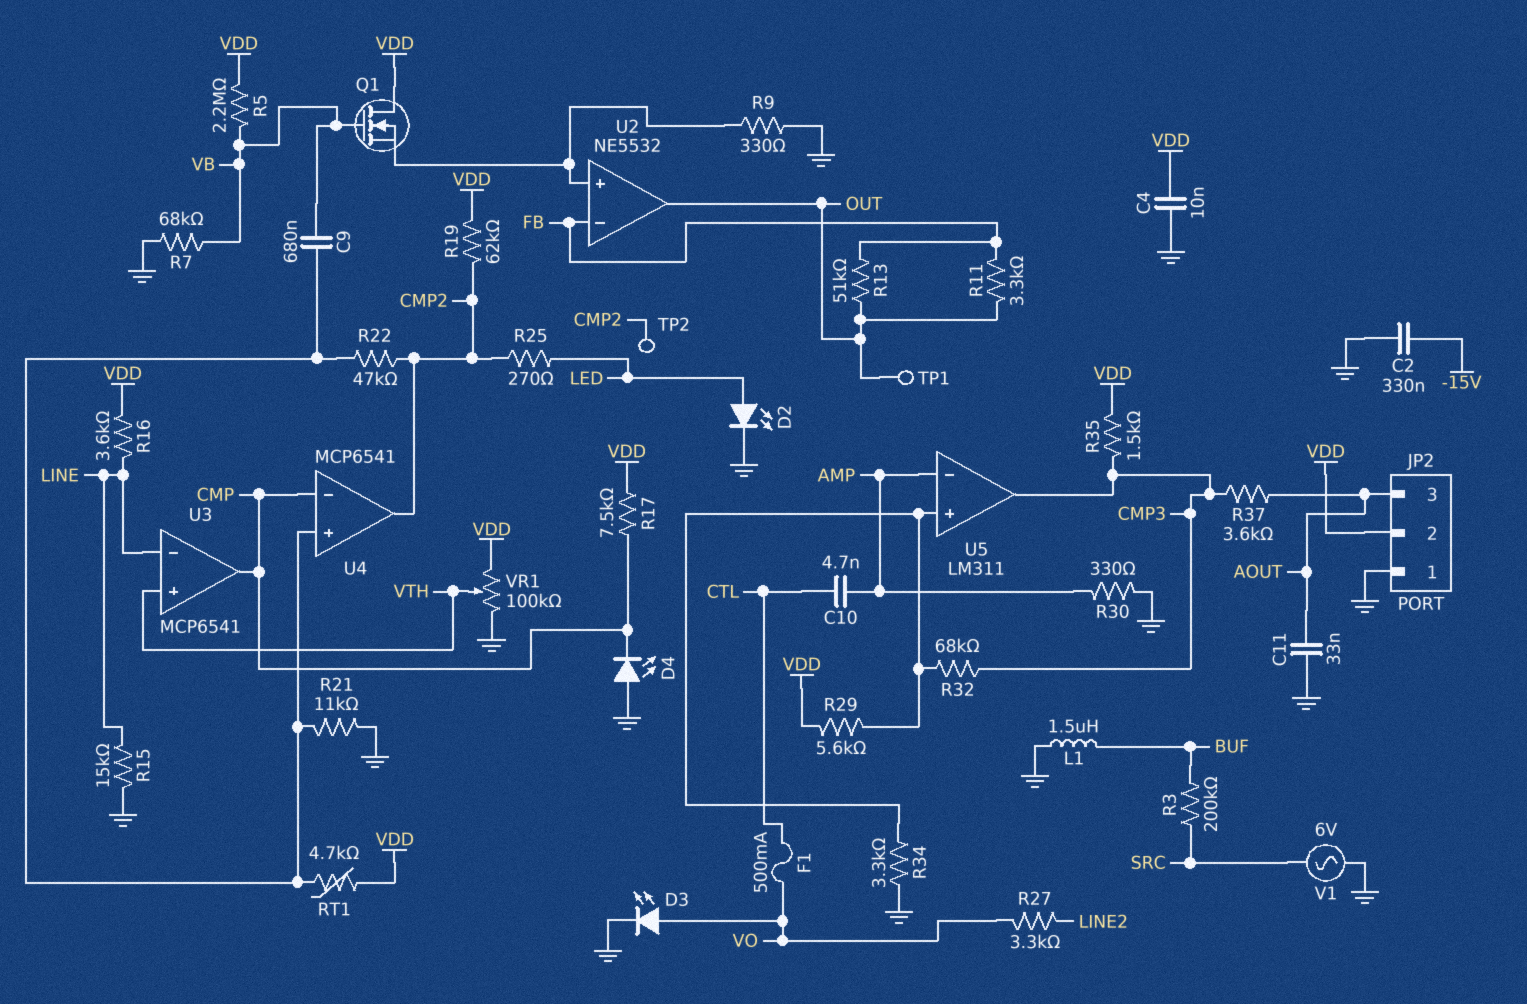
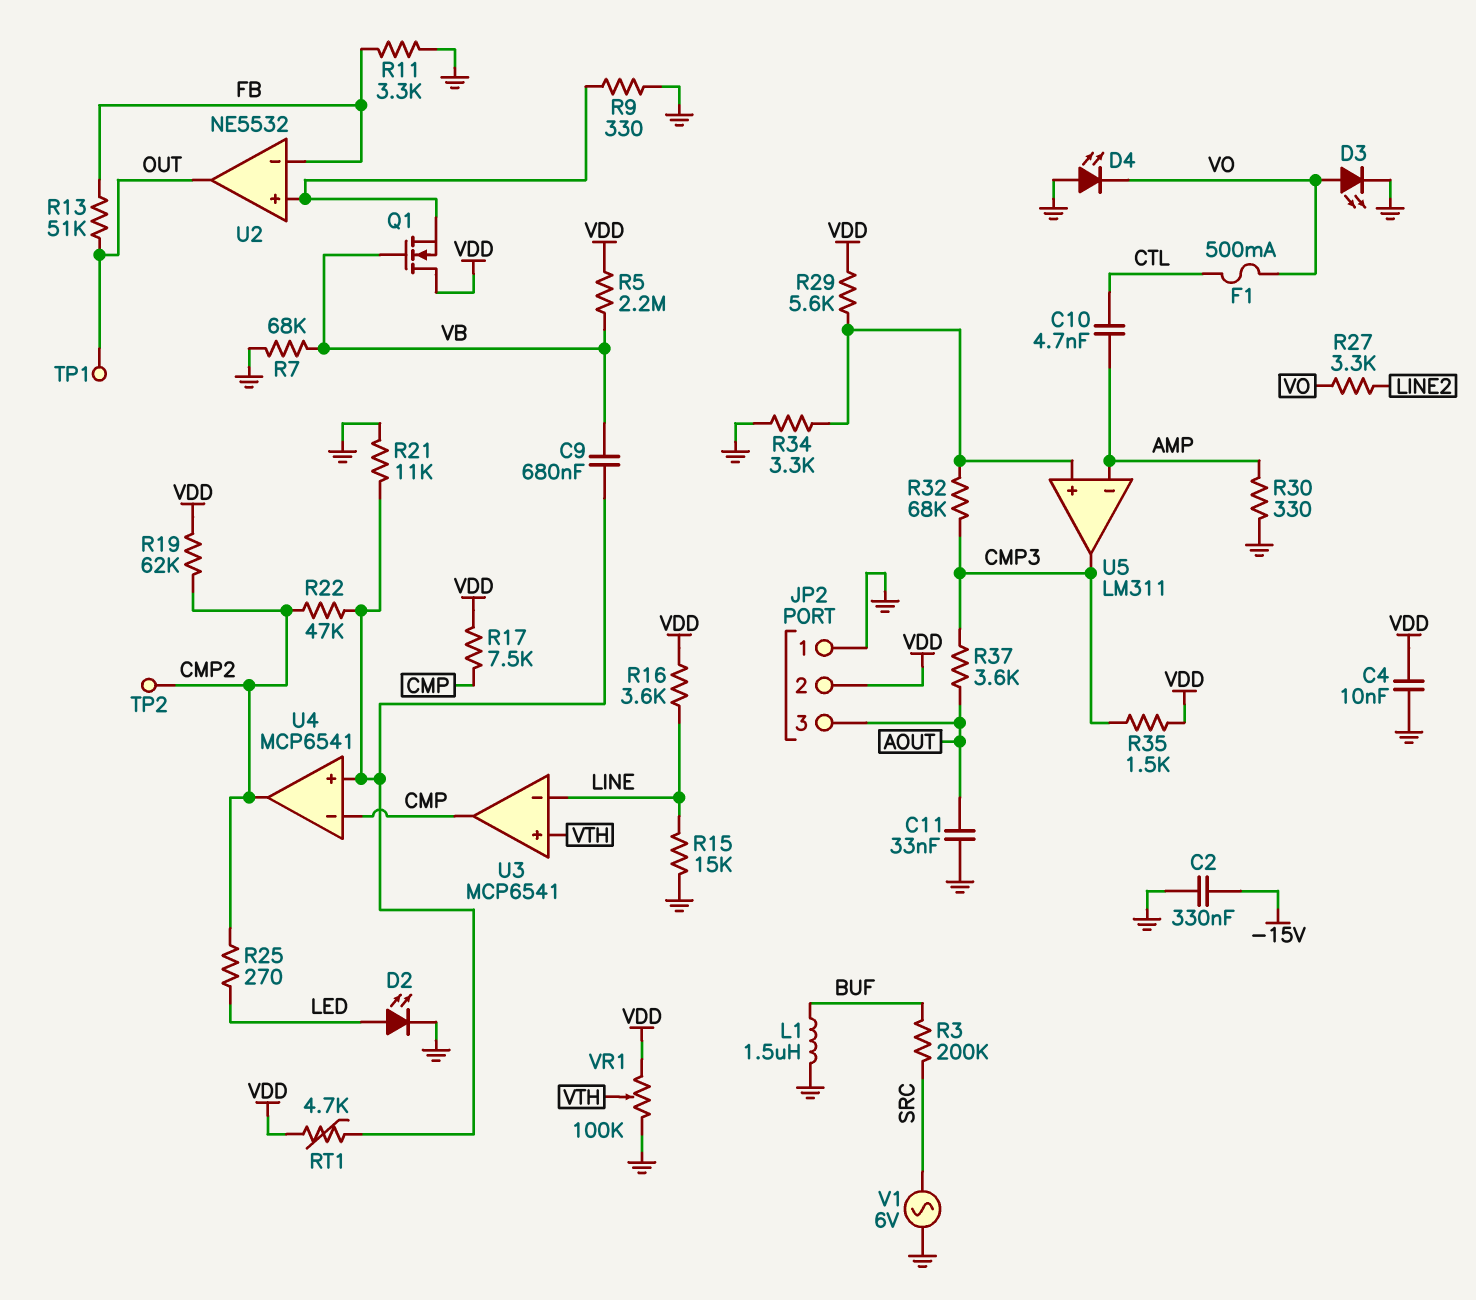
D4: LED (A GND, K CMP) -> LED (A GND, K VO)
R11: 3.3k (FB, OUT) -> 3.3k (FB, GND)

